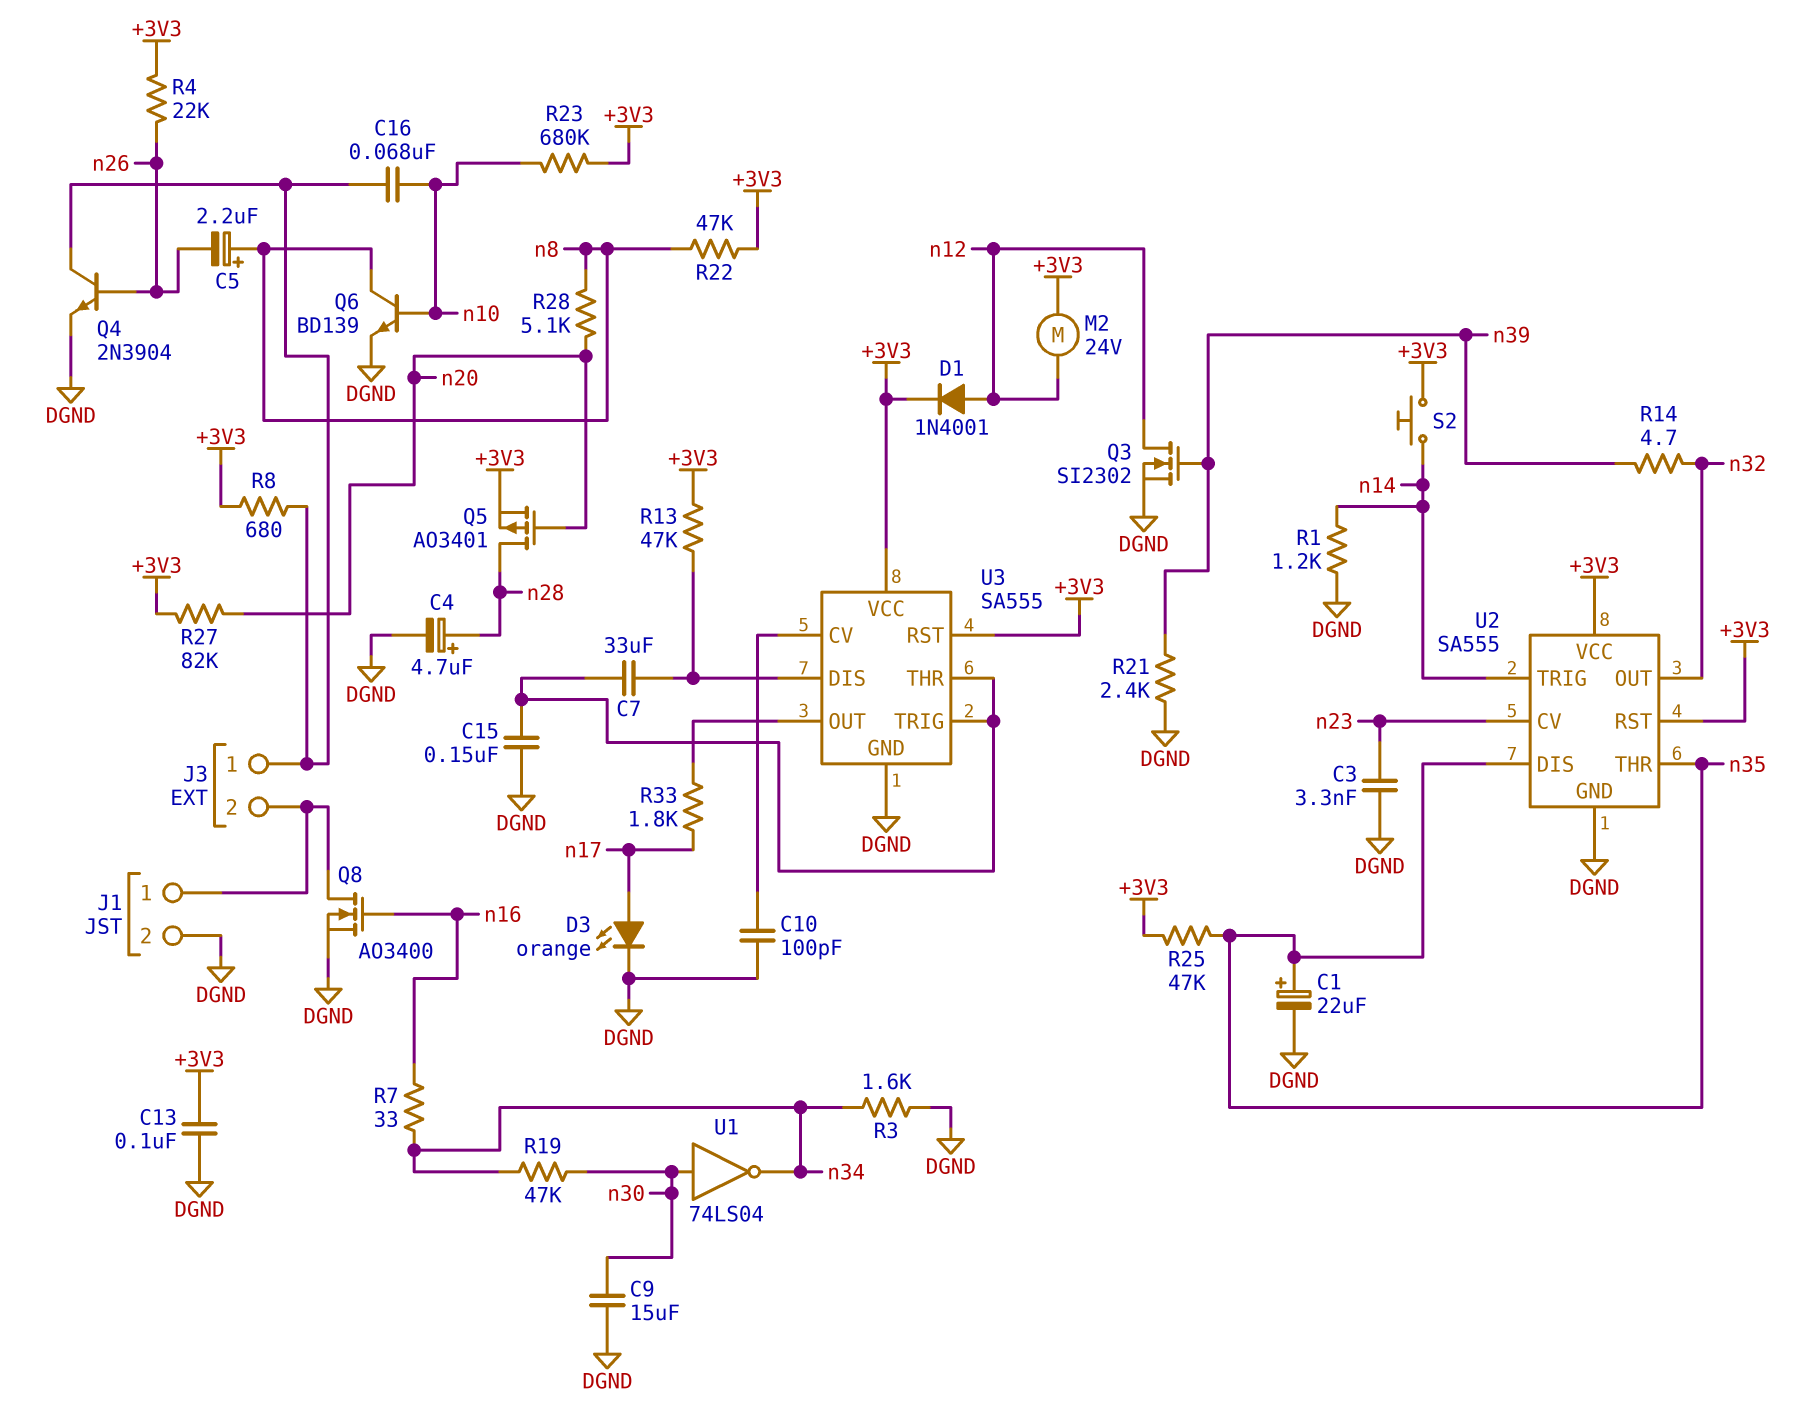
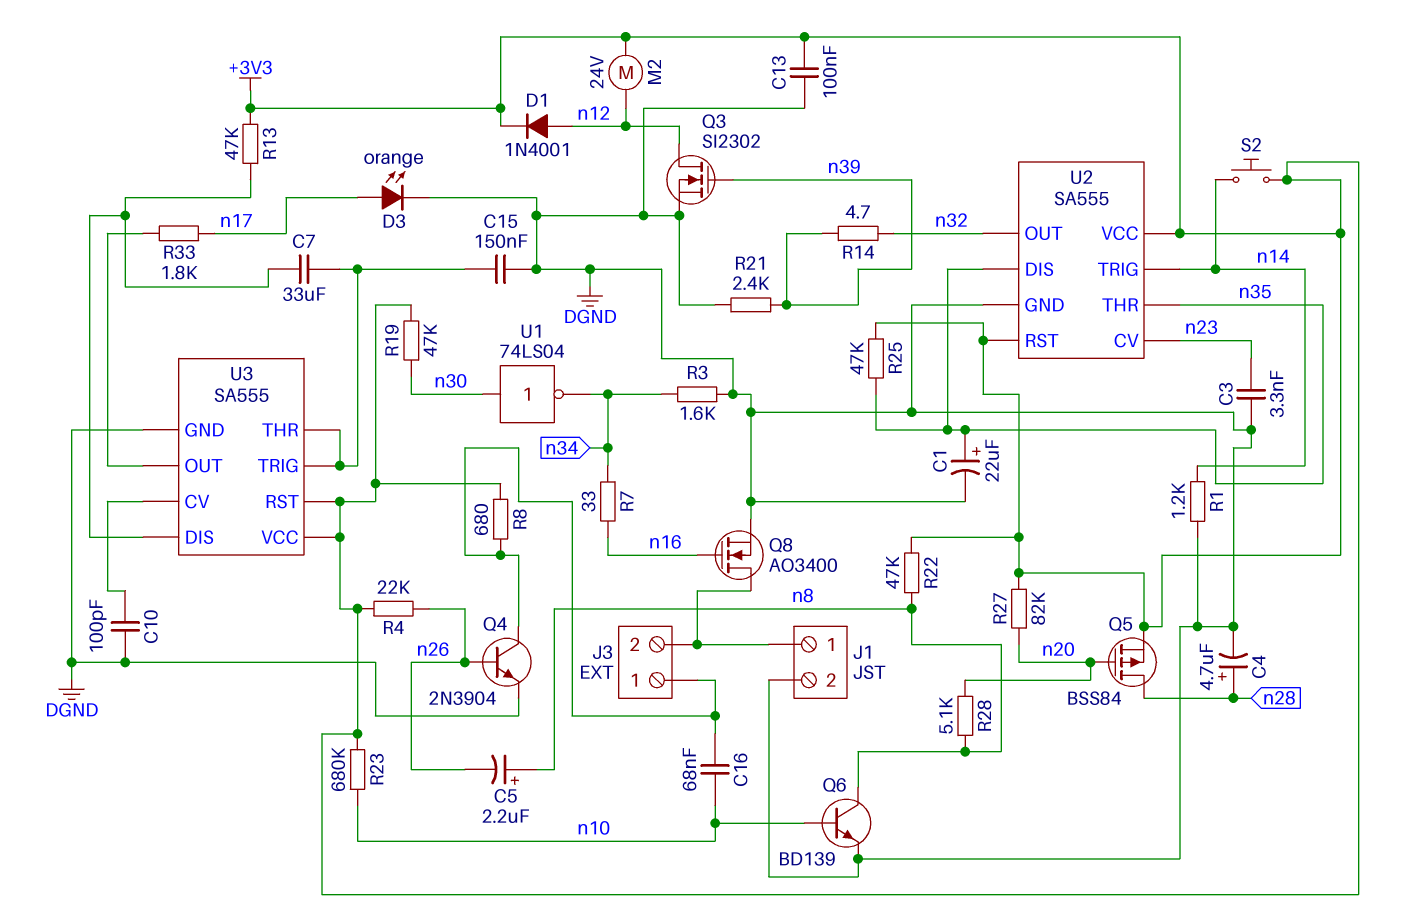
C9: 15uF (DGND, n30) -> none
Q5: PMOS AO3401 (G n20, D n28, S +3V3) -> PMOS BSS84 (G n20, D n28, S +3V3)
R19: 47k (n30, n34) -> 47k (+3V3, n30)

